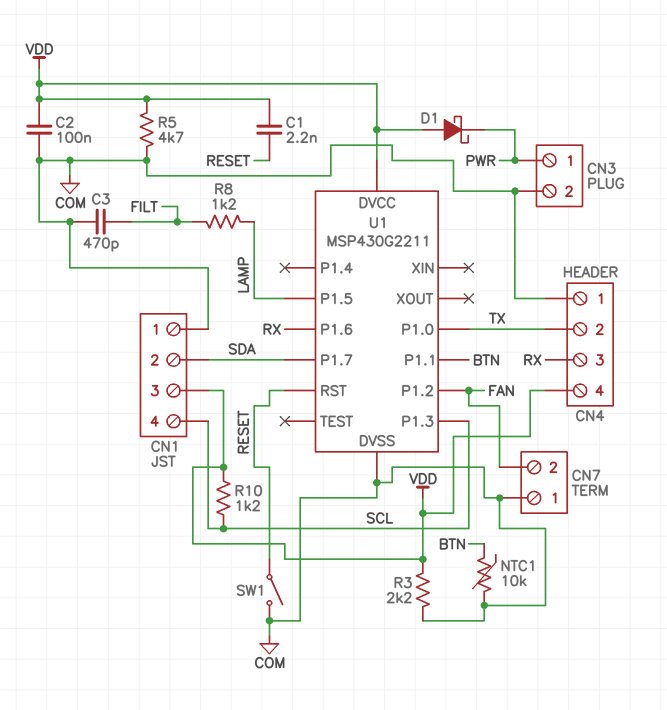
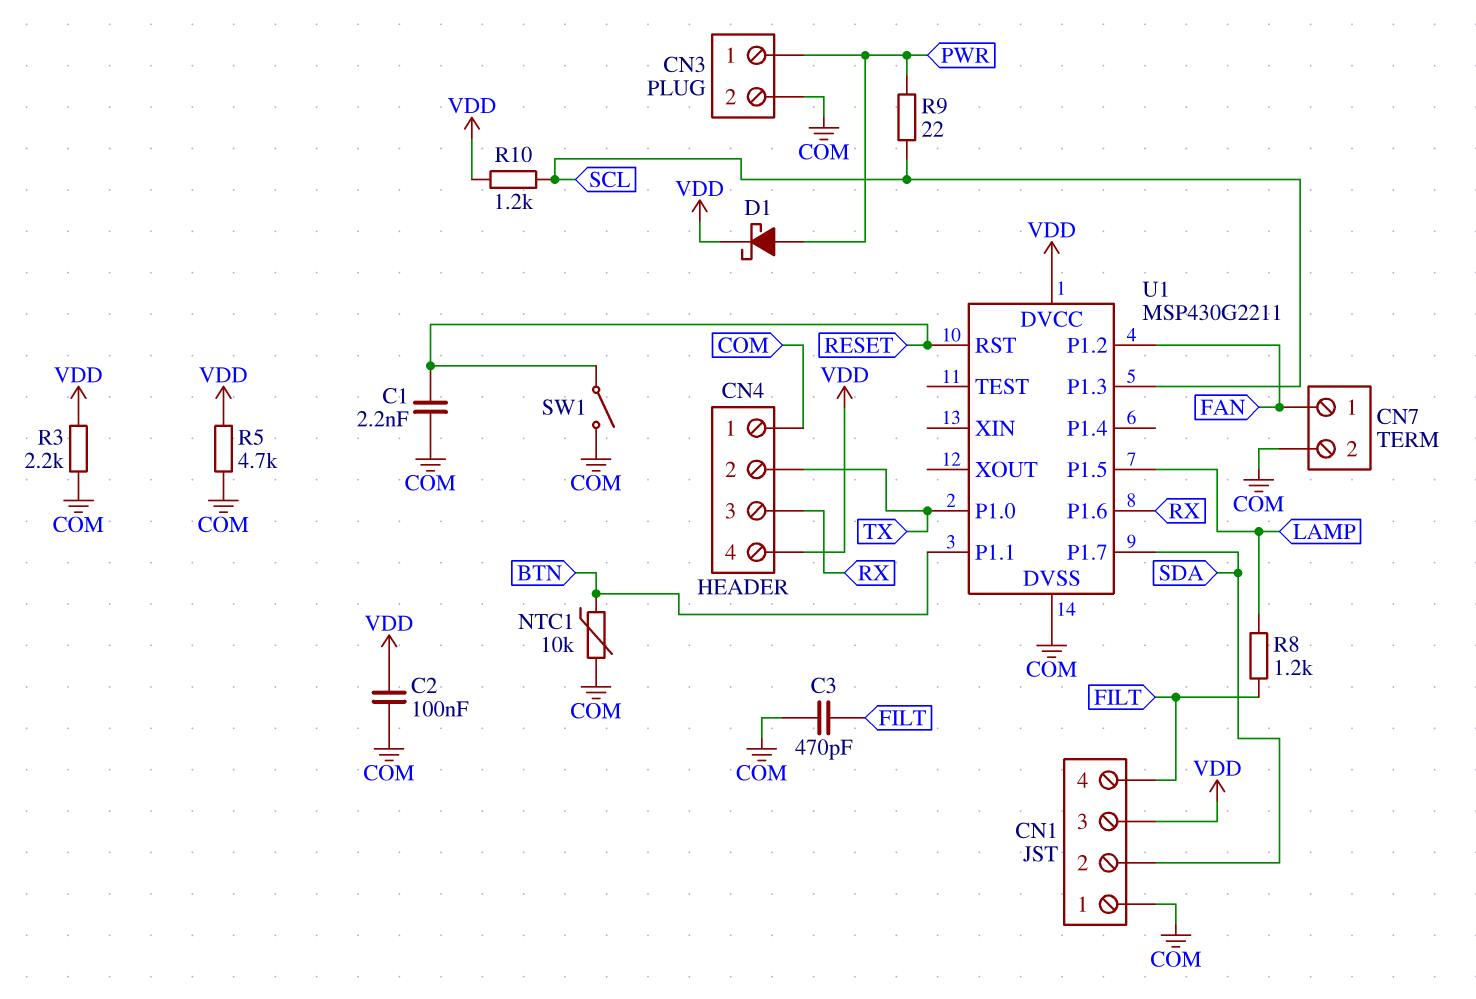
C1: 2.2nF (RESET, VDD) -> 2.2nF (COM, RESET)
CN1 pin 4: SCL -> FILT
CN7 pin 1: COM -> FAN
CN7 pin 2: FAN -> COM
D1: schottky (A VDD, K PWR) -> schottky (A PWR, K VDD)
R9: none -> 22 (PWR, SCL)

